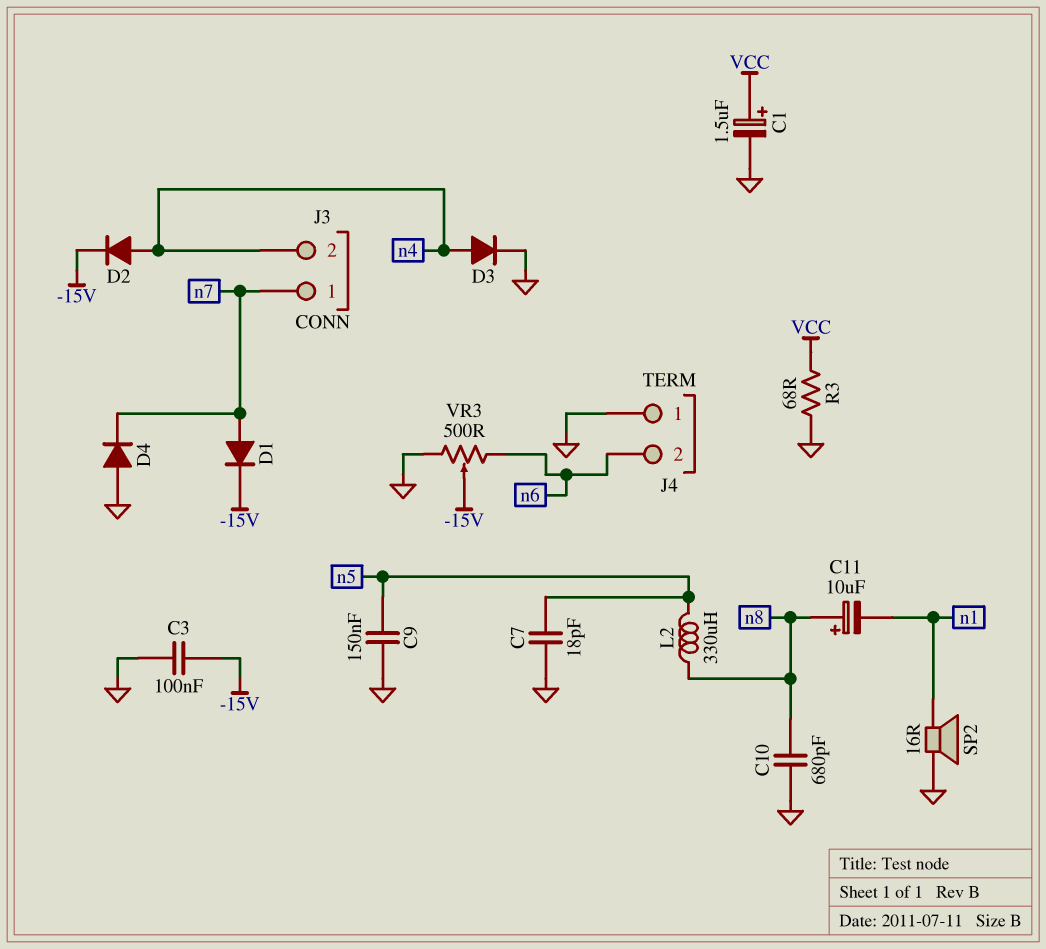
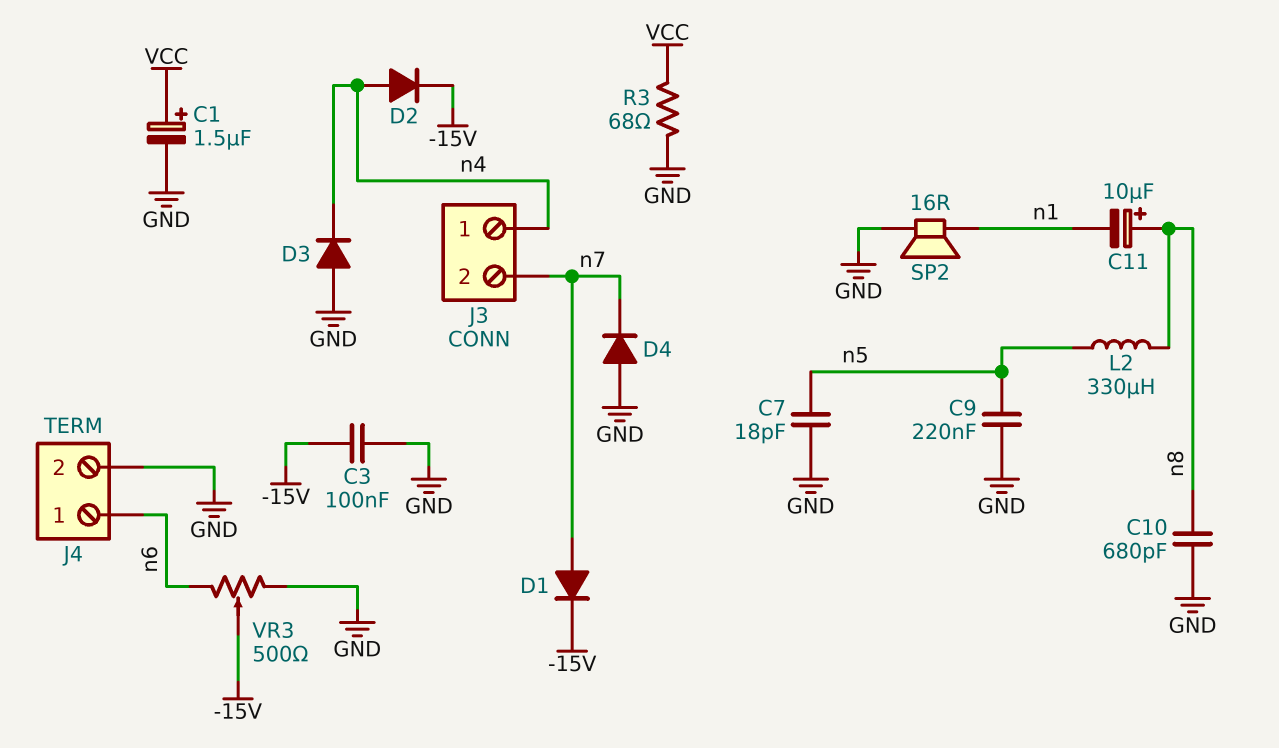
C9: 150nF (GND, n5) -> 220nF (GND, n5)
D3: diode (A n4, K GND) -> diode (A GND, K n4)
J3 pin 1: n7 -> n4
J3 pin 2: n4 -> n7
J4 pin 1: GND -> n6
J4 pin 2: n6 -> GND

